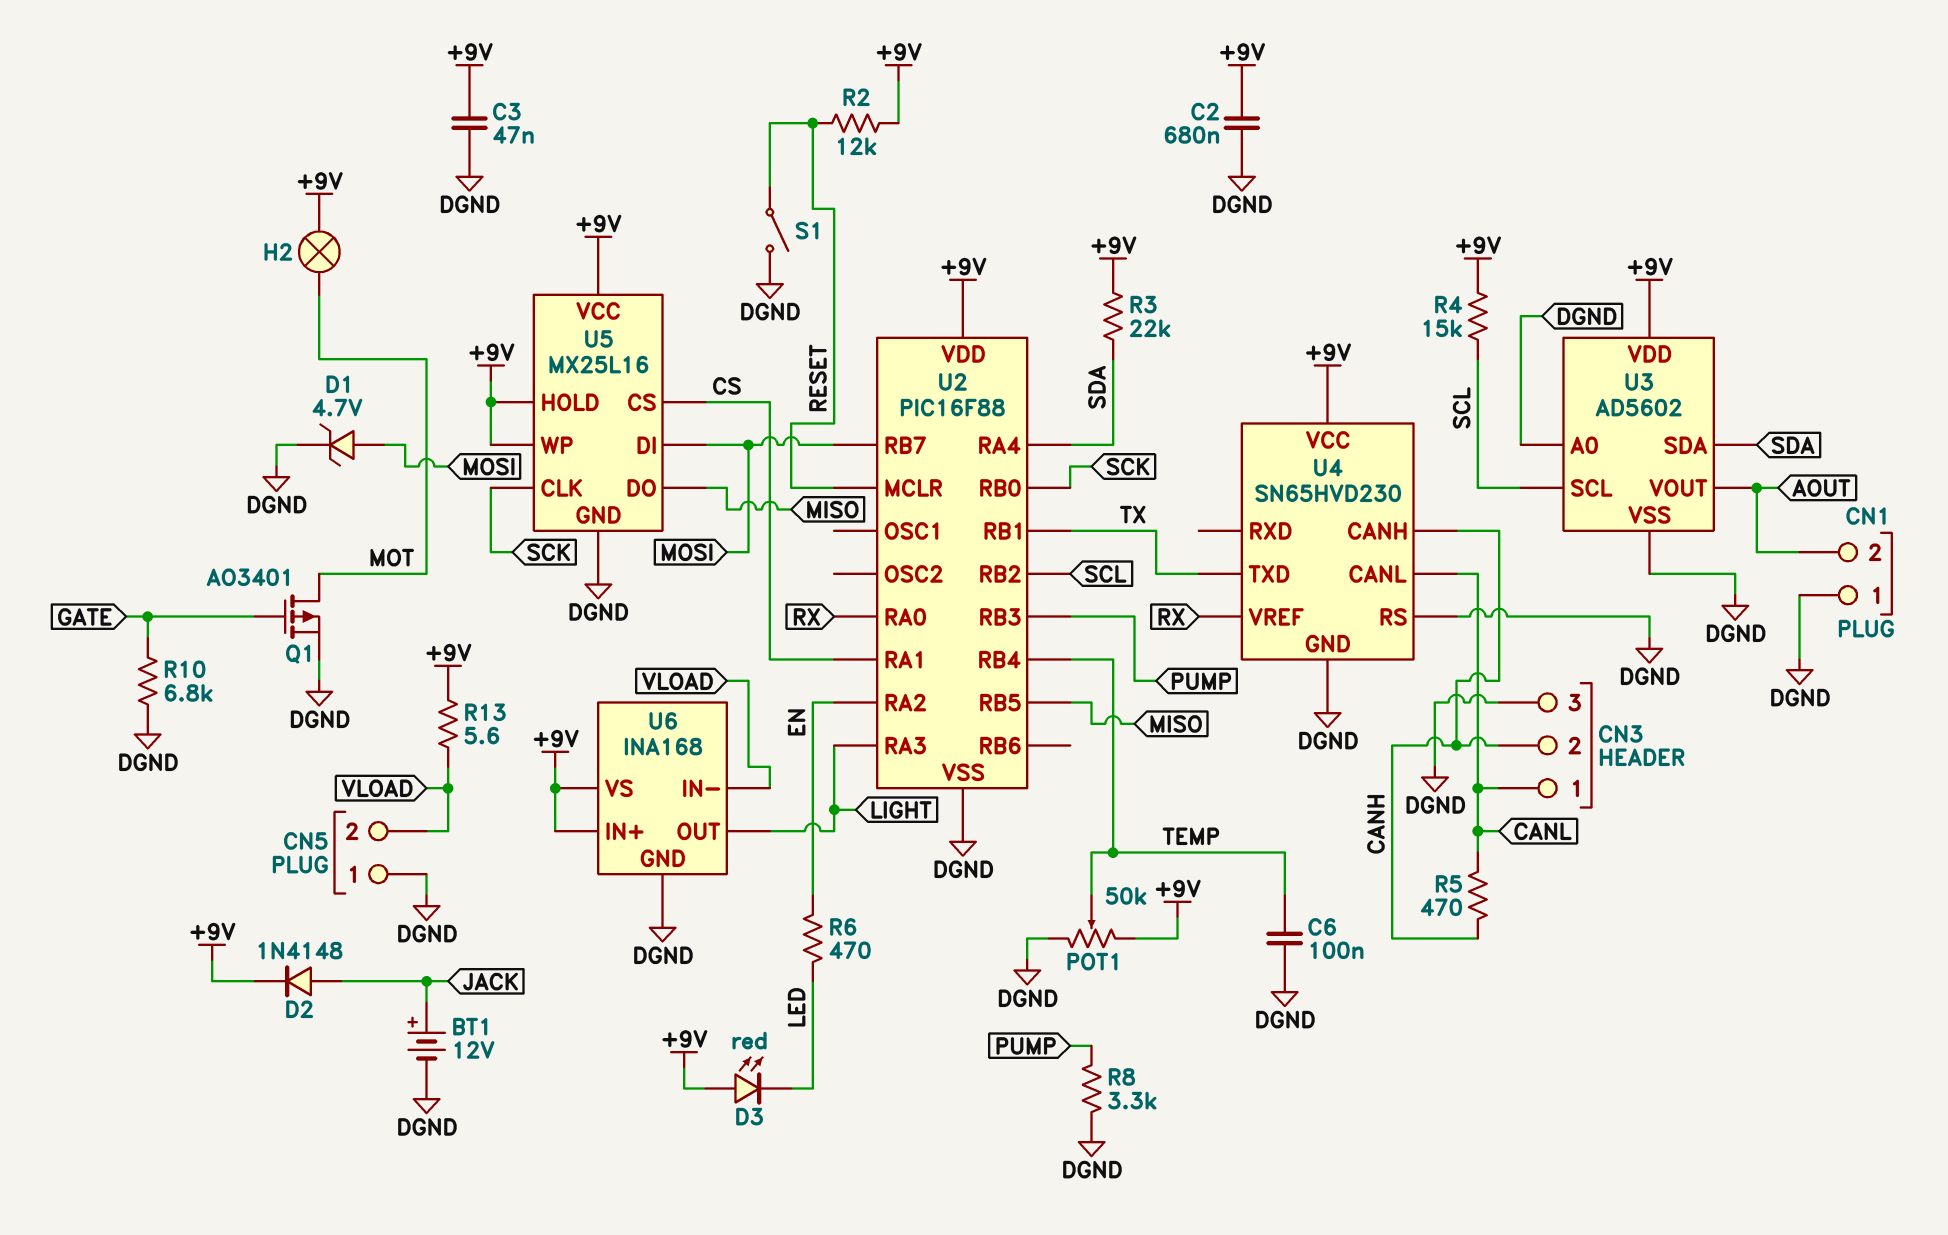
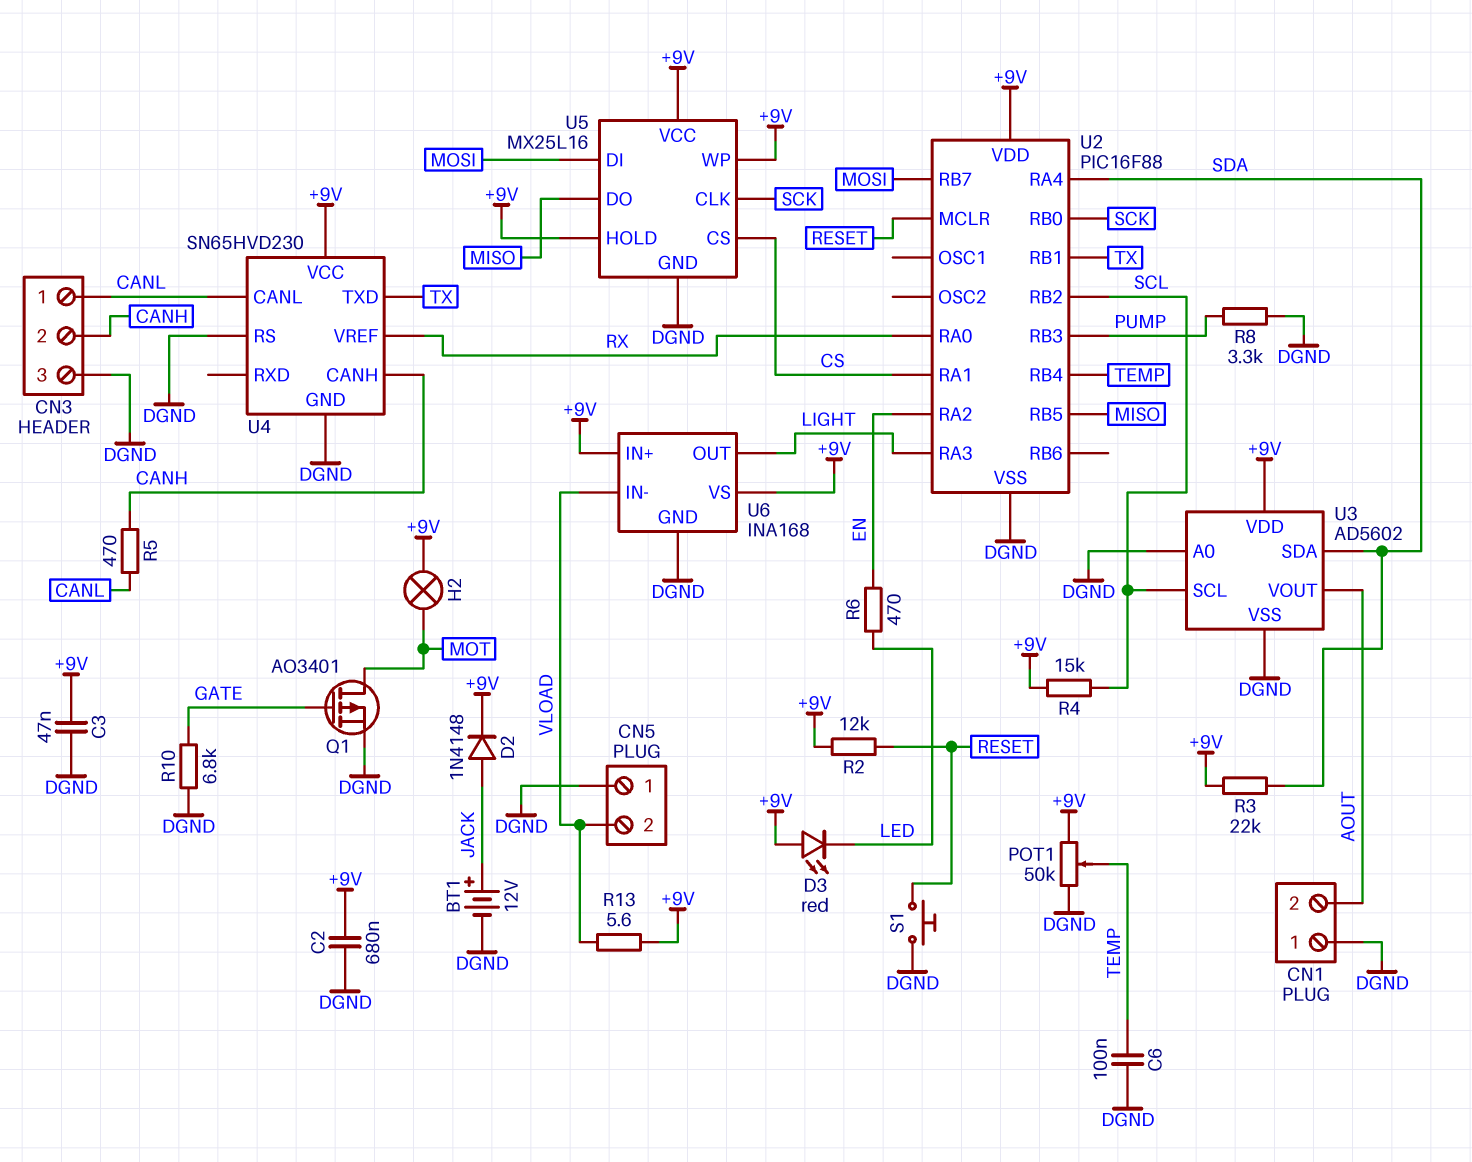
D1: zener 4.7V (A MOSI, K DGND) -> none
S1: switch (DGND, RESET) -> button (DGND, RESET)

